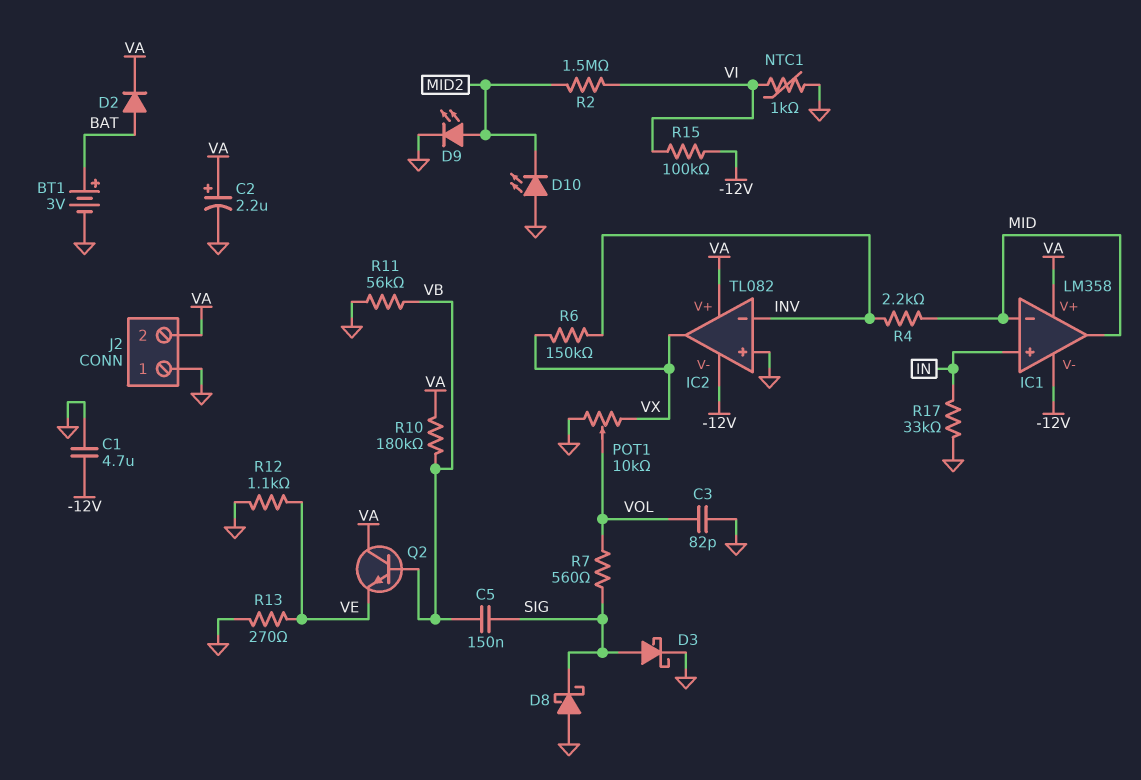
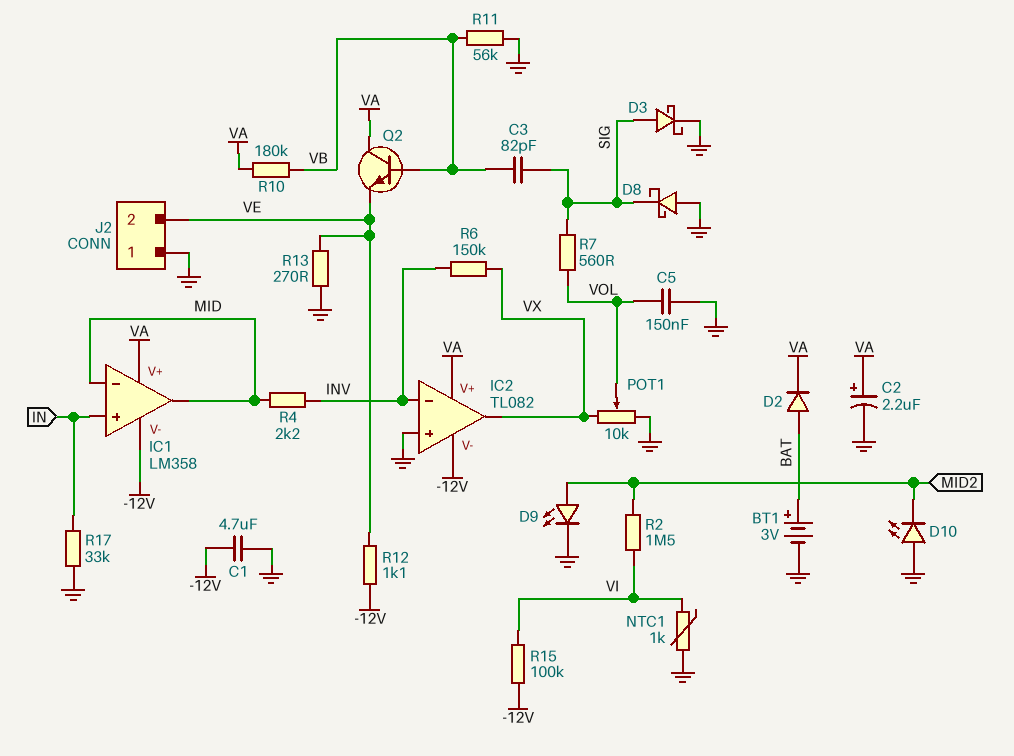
C3: 82pF (GND, VOL) -> 82pF (SIG, VB)
C5: 150nF (SIG, VB) -> 150nF (GND, VOL)
J2 pin 2: VA -> VE
R12: 1.1k (GND, VE) -> 1.1k (-12V, VE)

